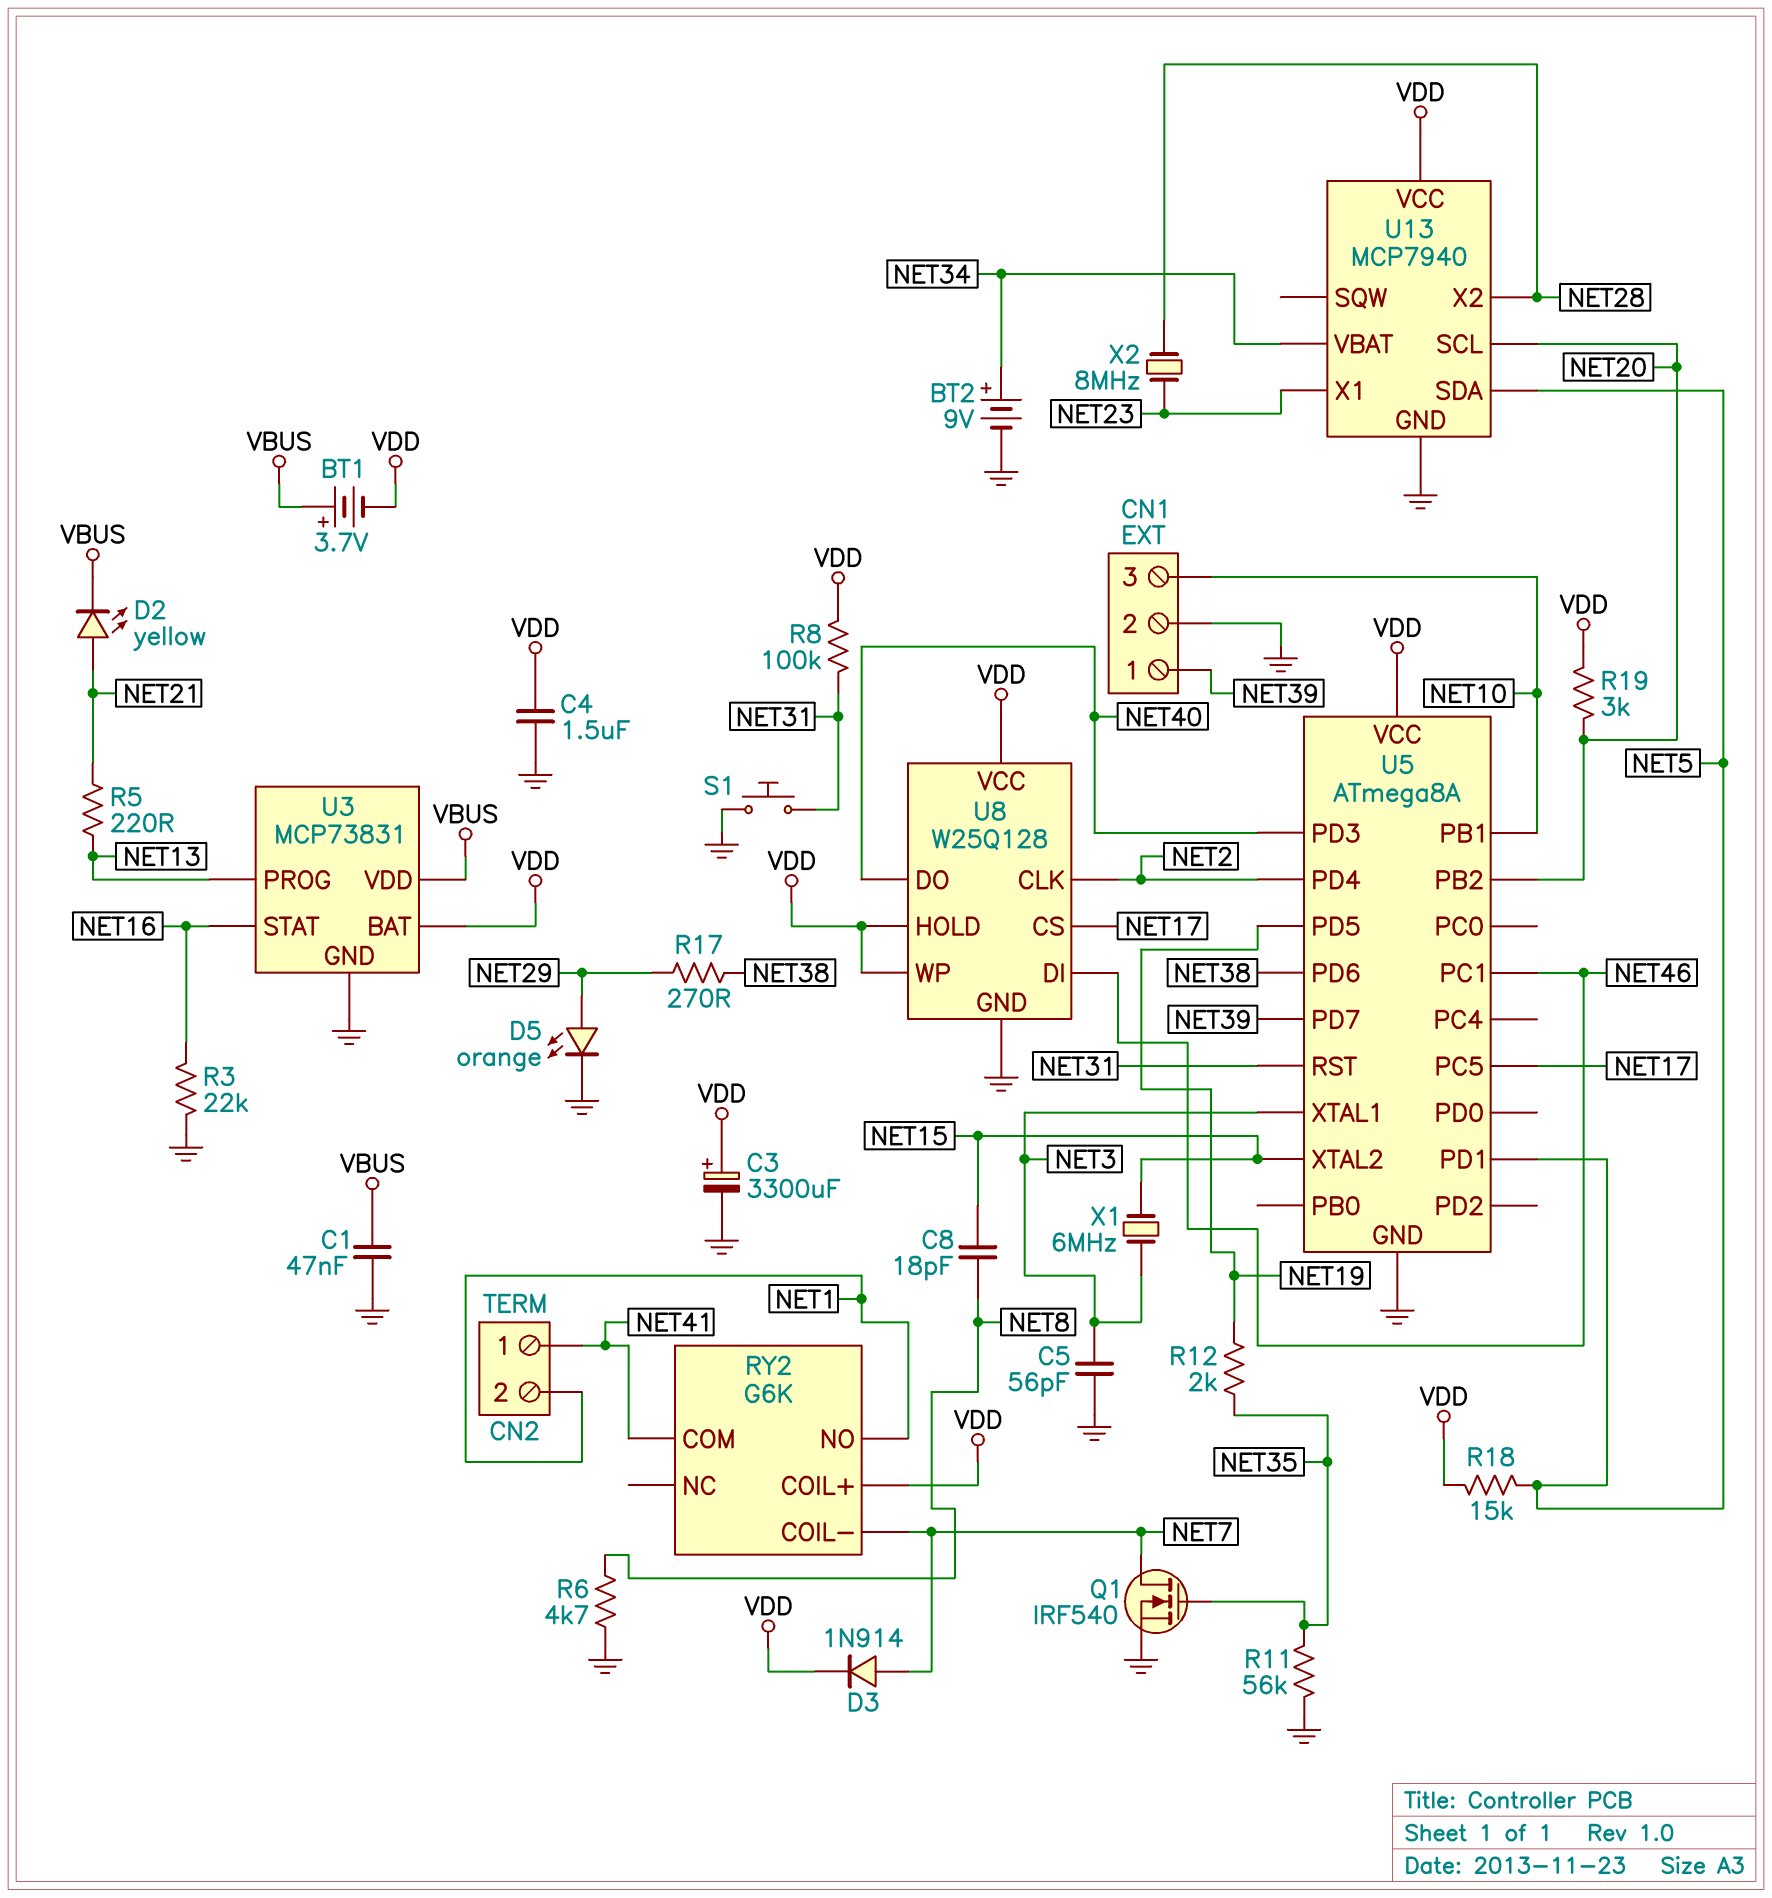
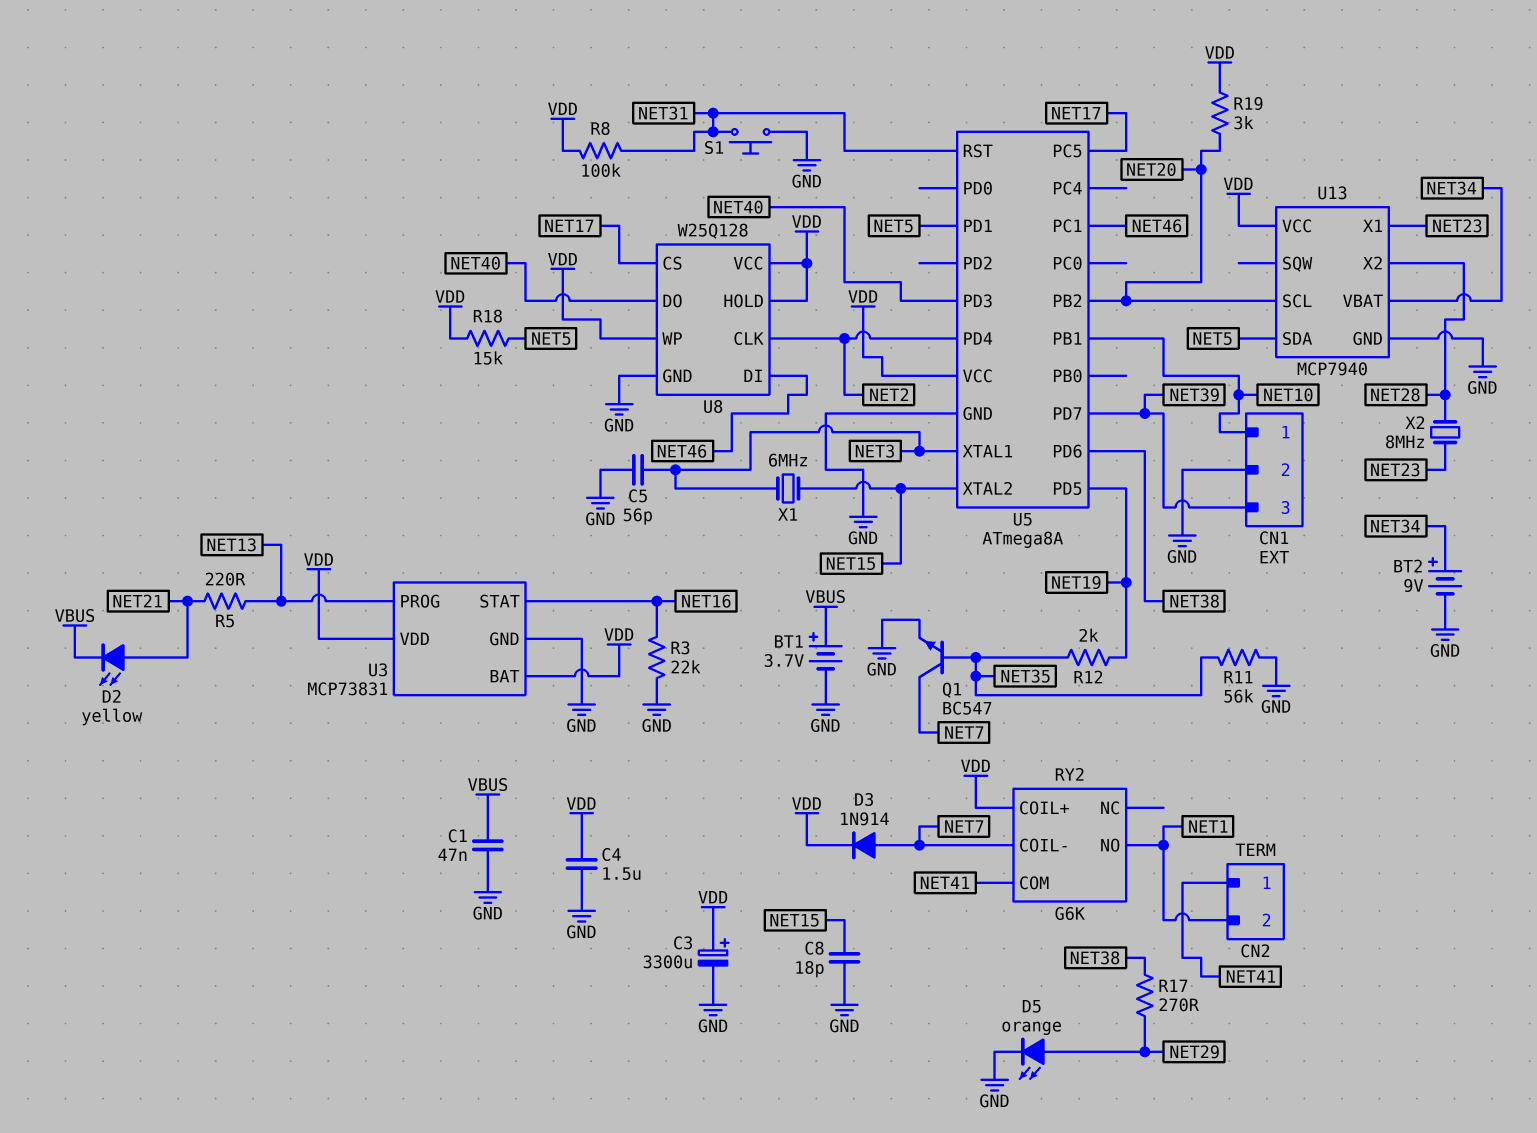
BT1: 3.7V (plus VBUS, minus VDD) -> 3.7V (plus VBUS, minus GND)
C8: 18pF (NET8, NET15) -> 18pF (GND, NET15)
CN1 pin 1: NET39 -> NET10
CN1 pin 3: NET10 -> NET39
Q1: NMOS IRF540 (G NET35, D NET7, S GND) -> NPN BC547 (B NET35, C NET7, E GND)
R6: 4.7k (GND, NET8) -> none
U3 pin VDD: VBUS -> VDD

